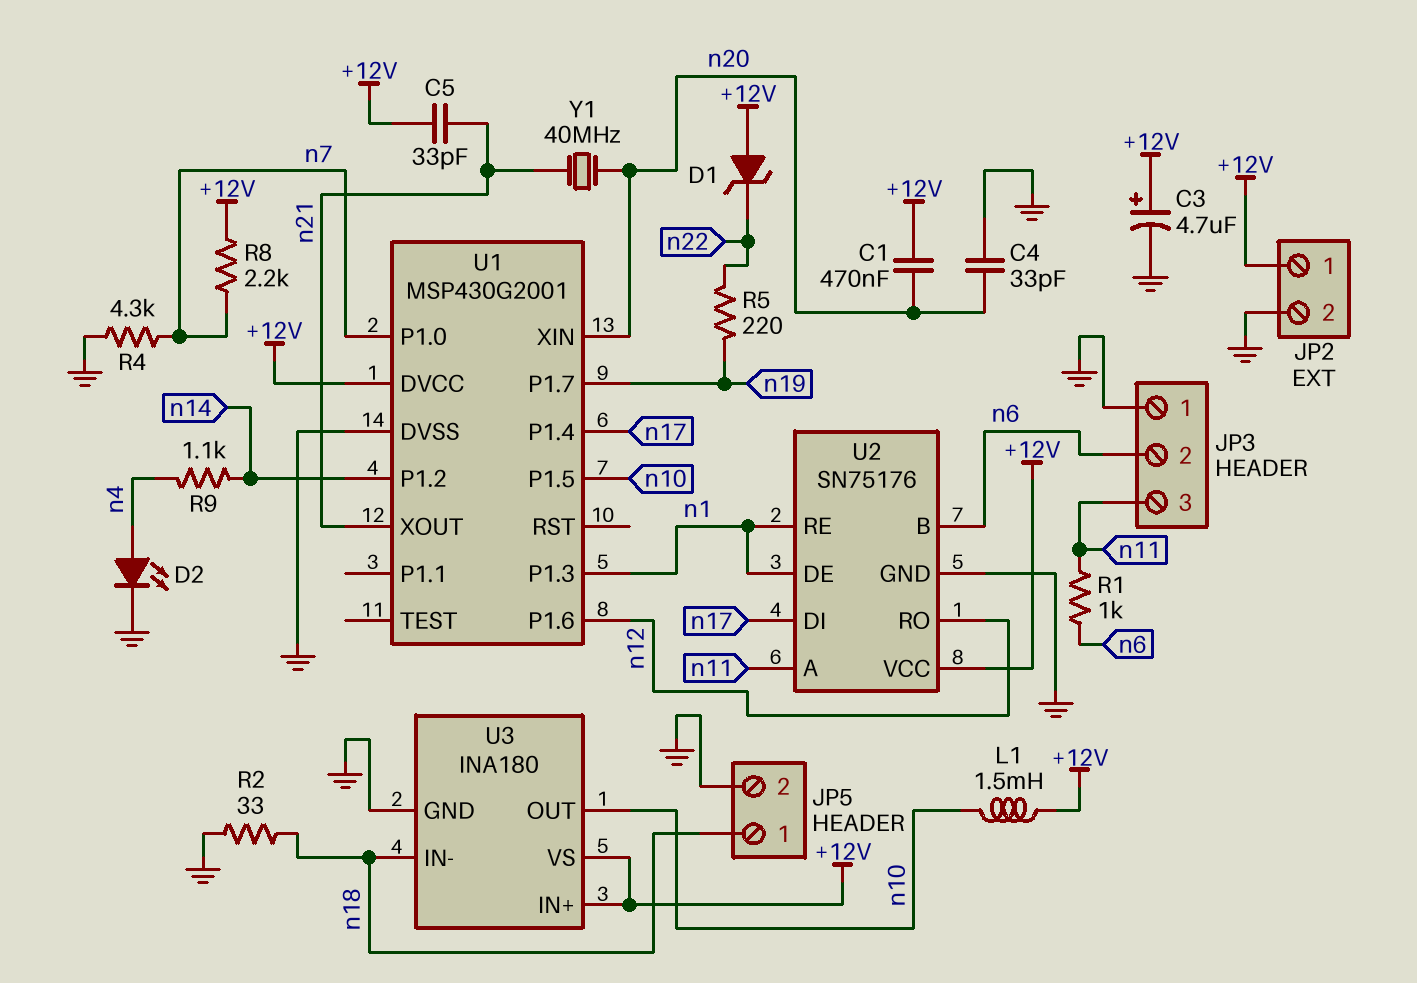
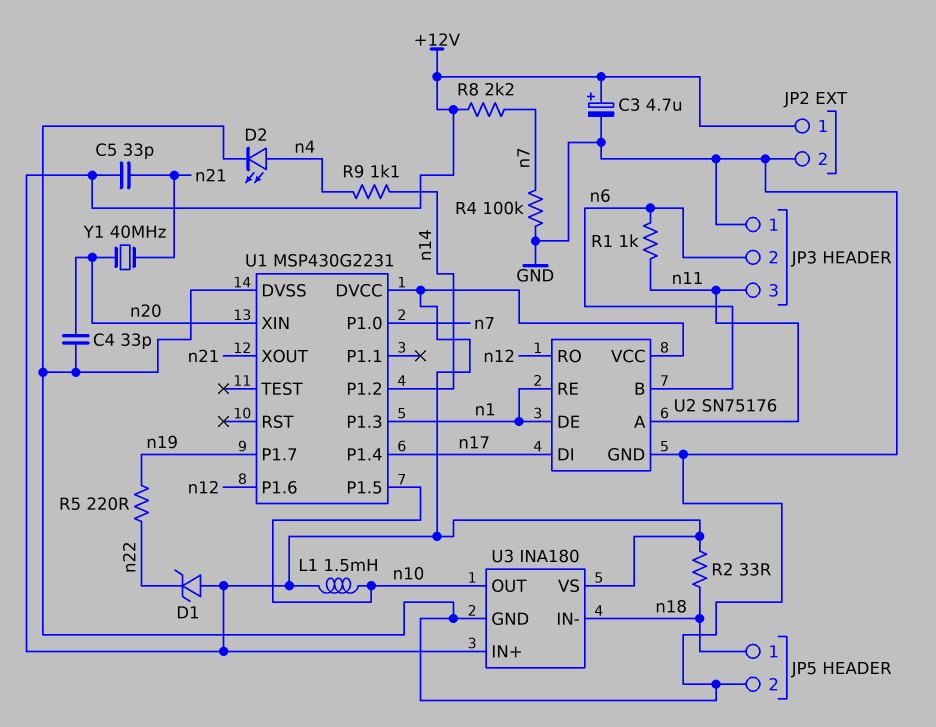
C1: 470nF (+12V, n20) -> none
R2: 33 (GND, n18) -> 33 (+12V, n18)
R4: 4.3k (GND, n7) -> 100k (GND, n7)
U1: MSP430G2001 -> MSP430G2231

